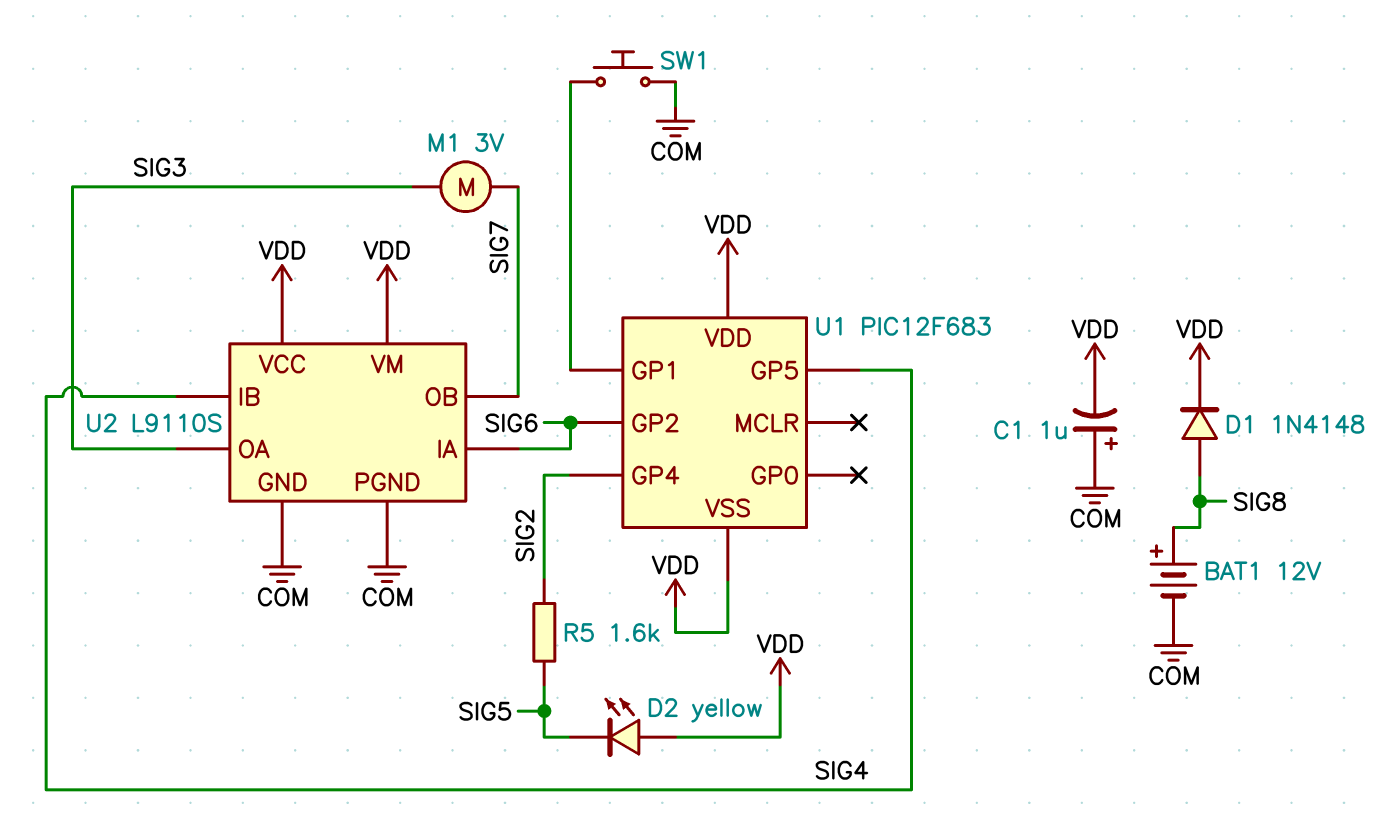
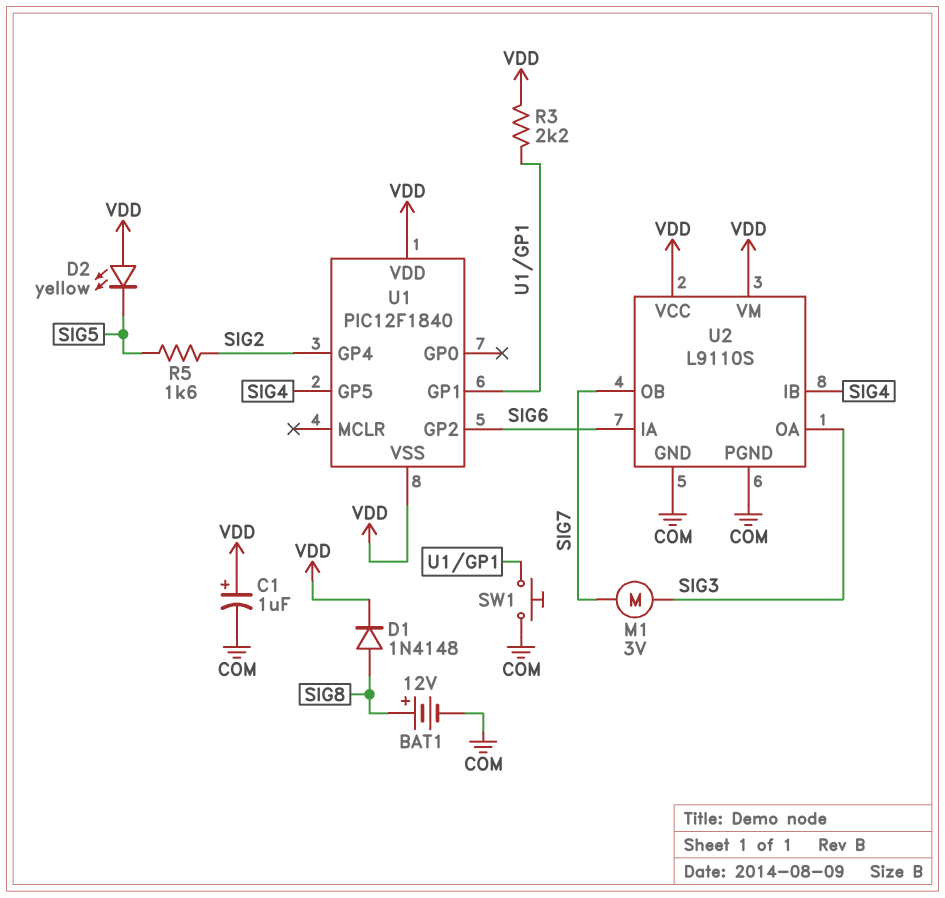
C1: 1uF (plus COM, minus VDD) -> 1uF (plus VDD, minus COM)
R3: none -> 2.2k (U1/GP1, VDD)
U1: PIC12F683 -> PIC12F1840

